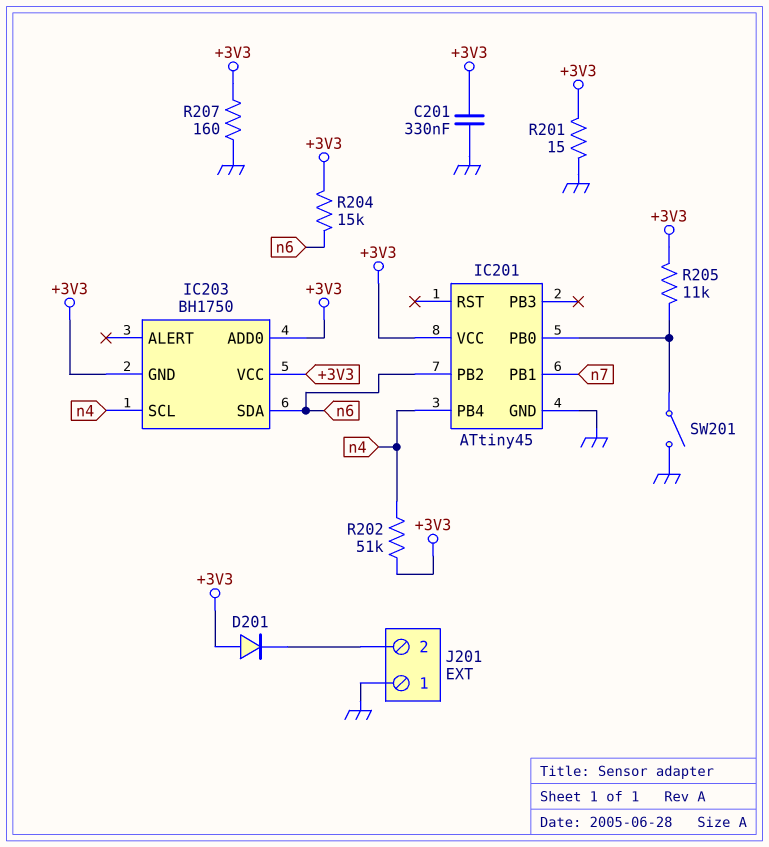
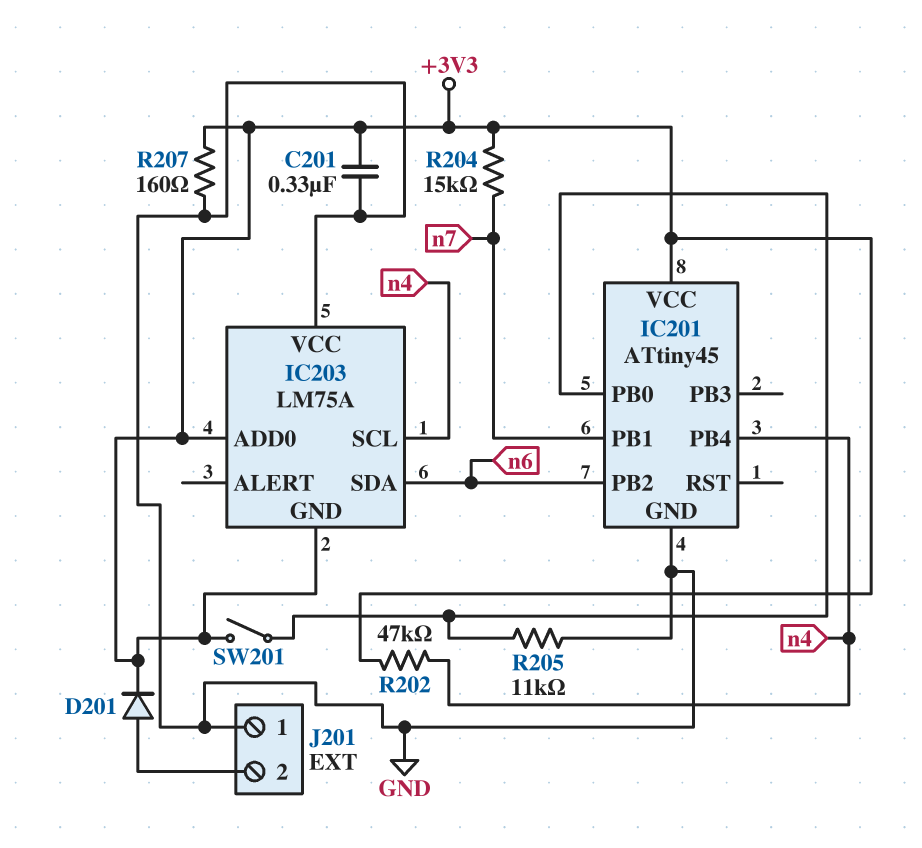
D201: diode (A +3V3, K J201/2) -> diode (A J201/2, K +3V3)
IC203: BH1750 -> LM75A
IC203 pin VCC: +3V3 -> GND
R201: 15 (+3V3, GND) -> none
R202: 51k (+3V3, n4) -> 47k (+3V3, n4)
R204: 15k (+3V3, n6) -> 15k (+3V3, n7)
R205: 11k (+3V3, IC201/PB0) -> 11k (GND, IC201/PB0)
SW201: switch (GND, IC201/PB0) -> switch (+3V3, IC201/PB0)

